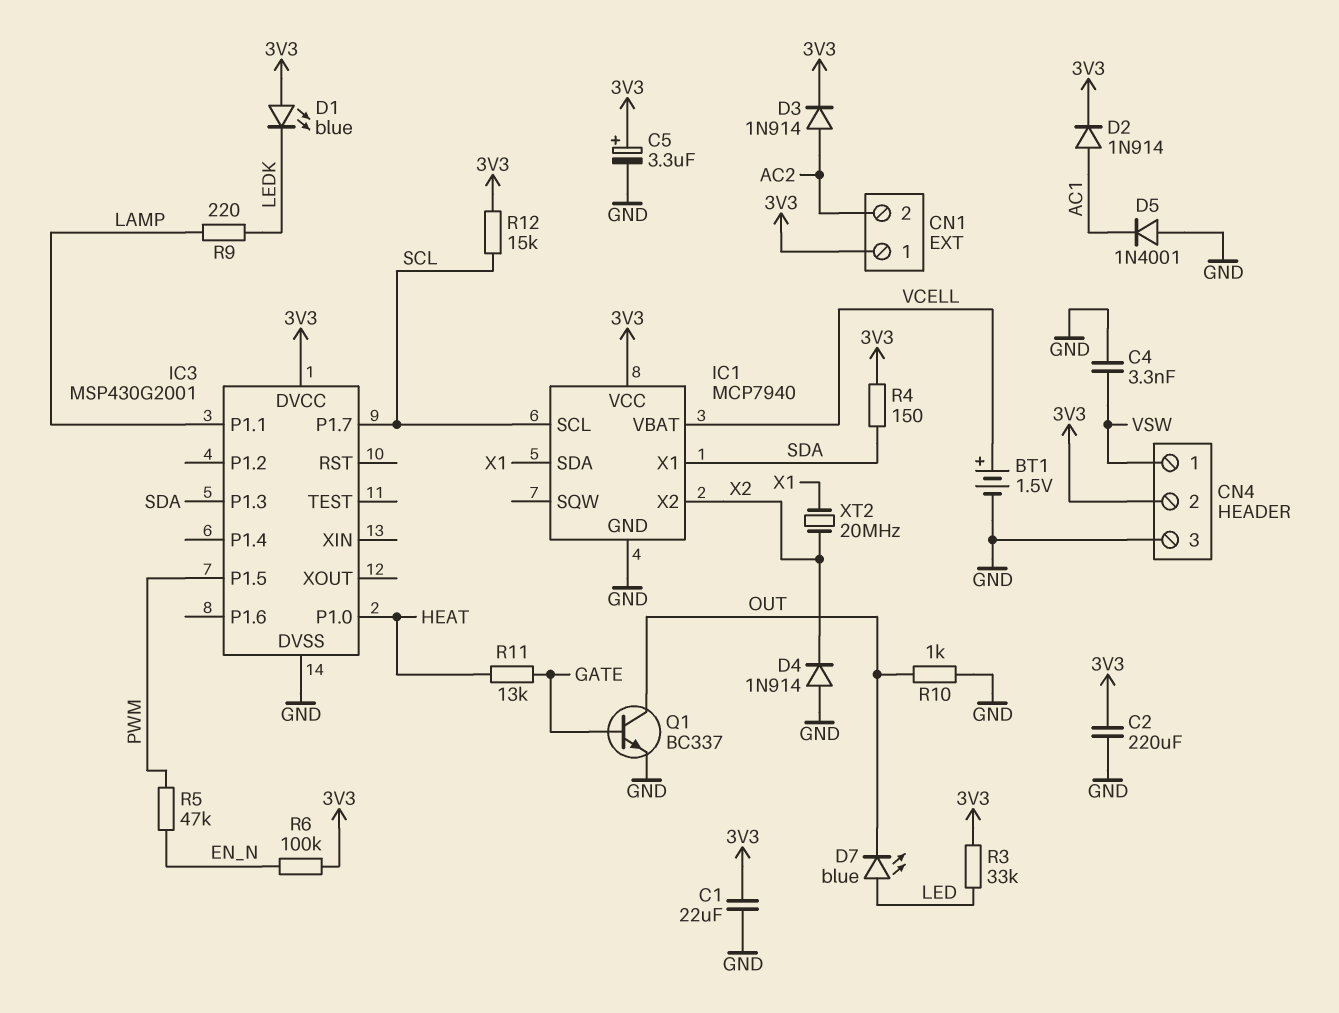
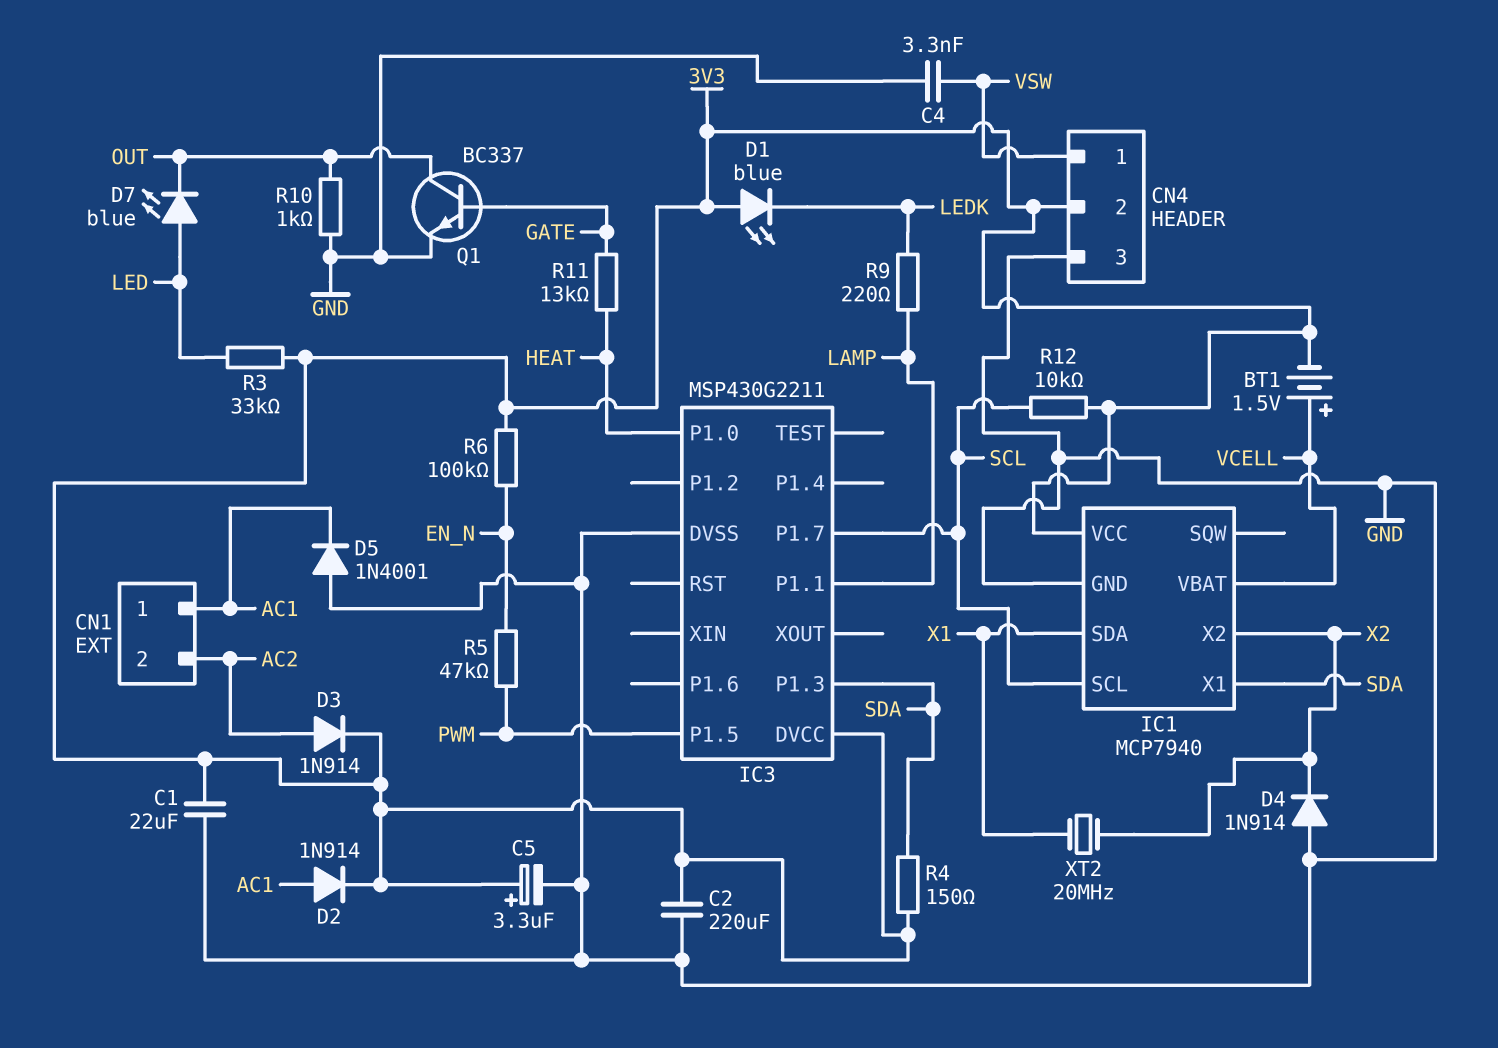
BT1: 1.5V (plus VCELL, minus GND) -> 1.5V (plus VCELL, minus 3V3)
CN1 pin 1: 3V3 -> AC1
IC3: MSP430G2001 -> MSP430G2211
R12: 15k (3V3, SCL) -> 10k (3V3, SCL)

